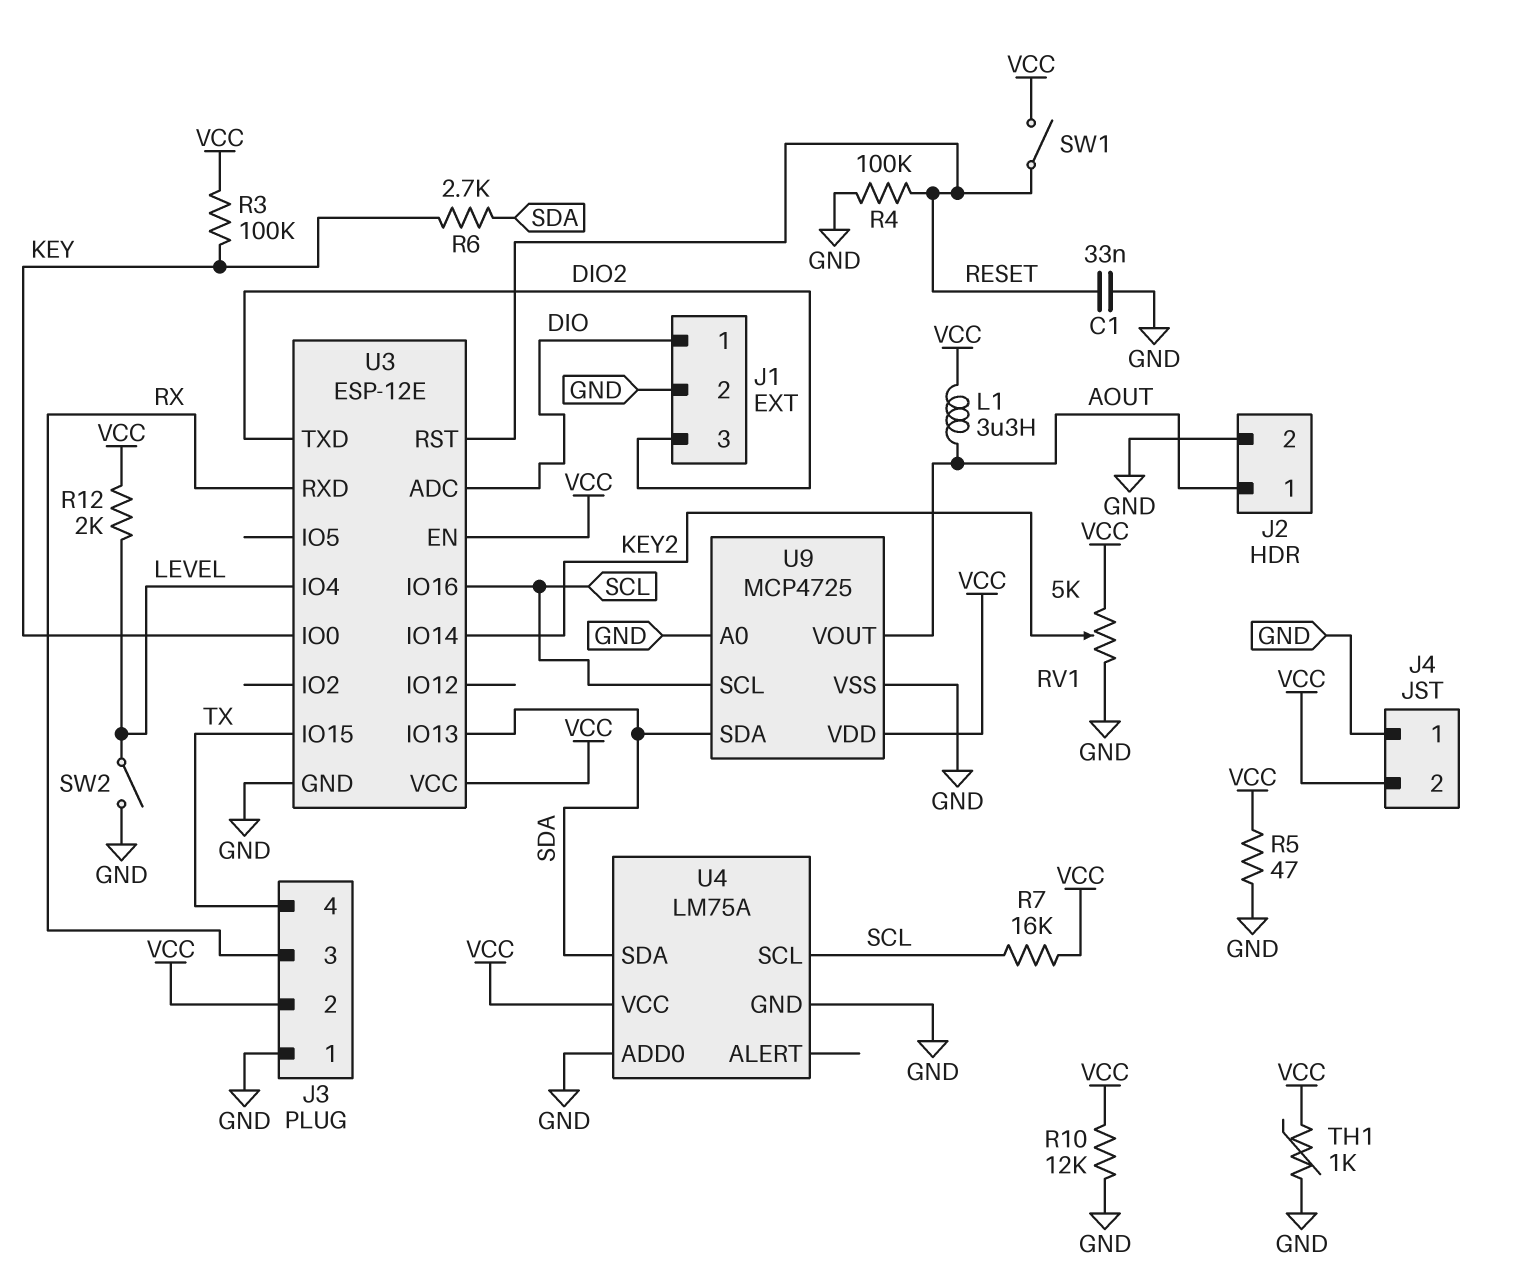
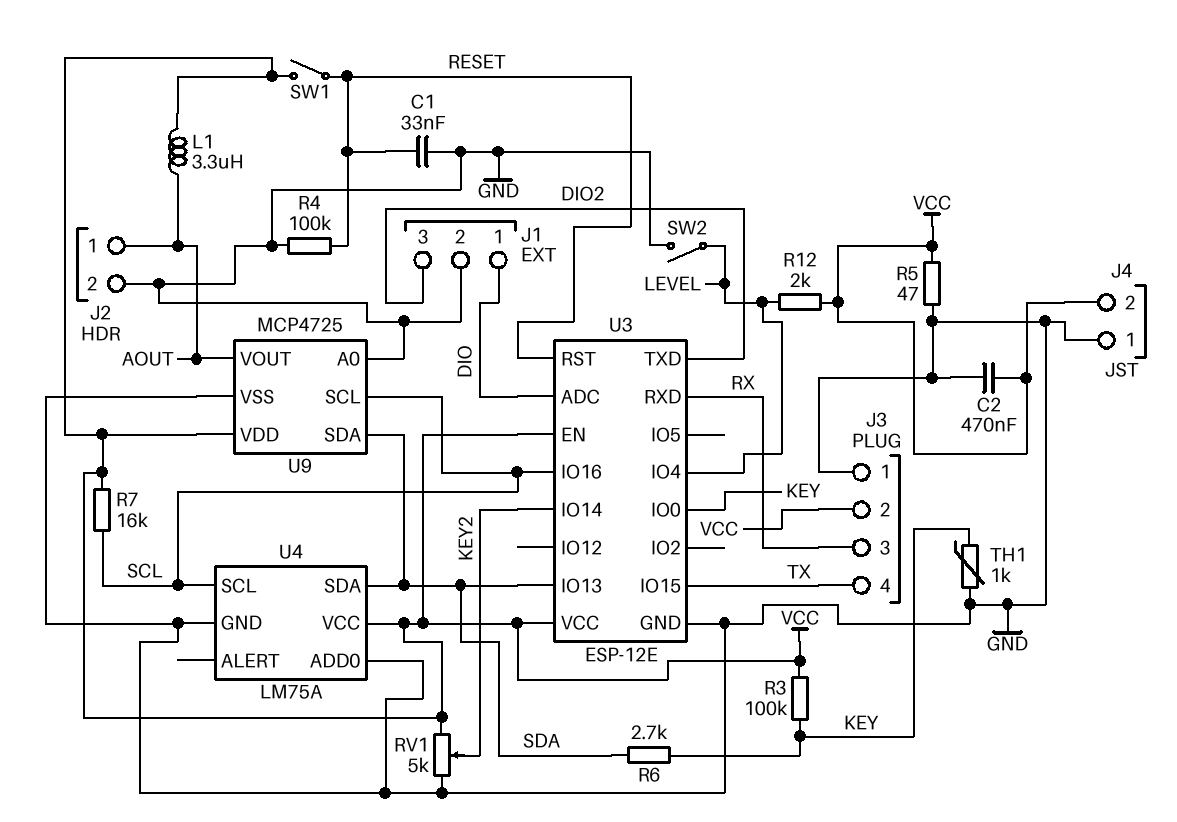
C2: none -> 470nF (GND, VCC)
R10: 12k (GND, VCC) -> none
TH1: 1k (GND, VCC) -> 1k (GND, KEY)

